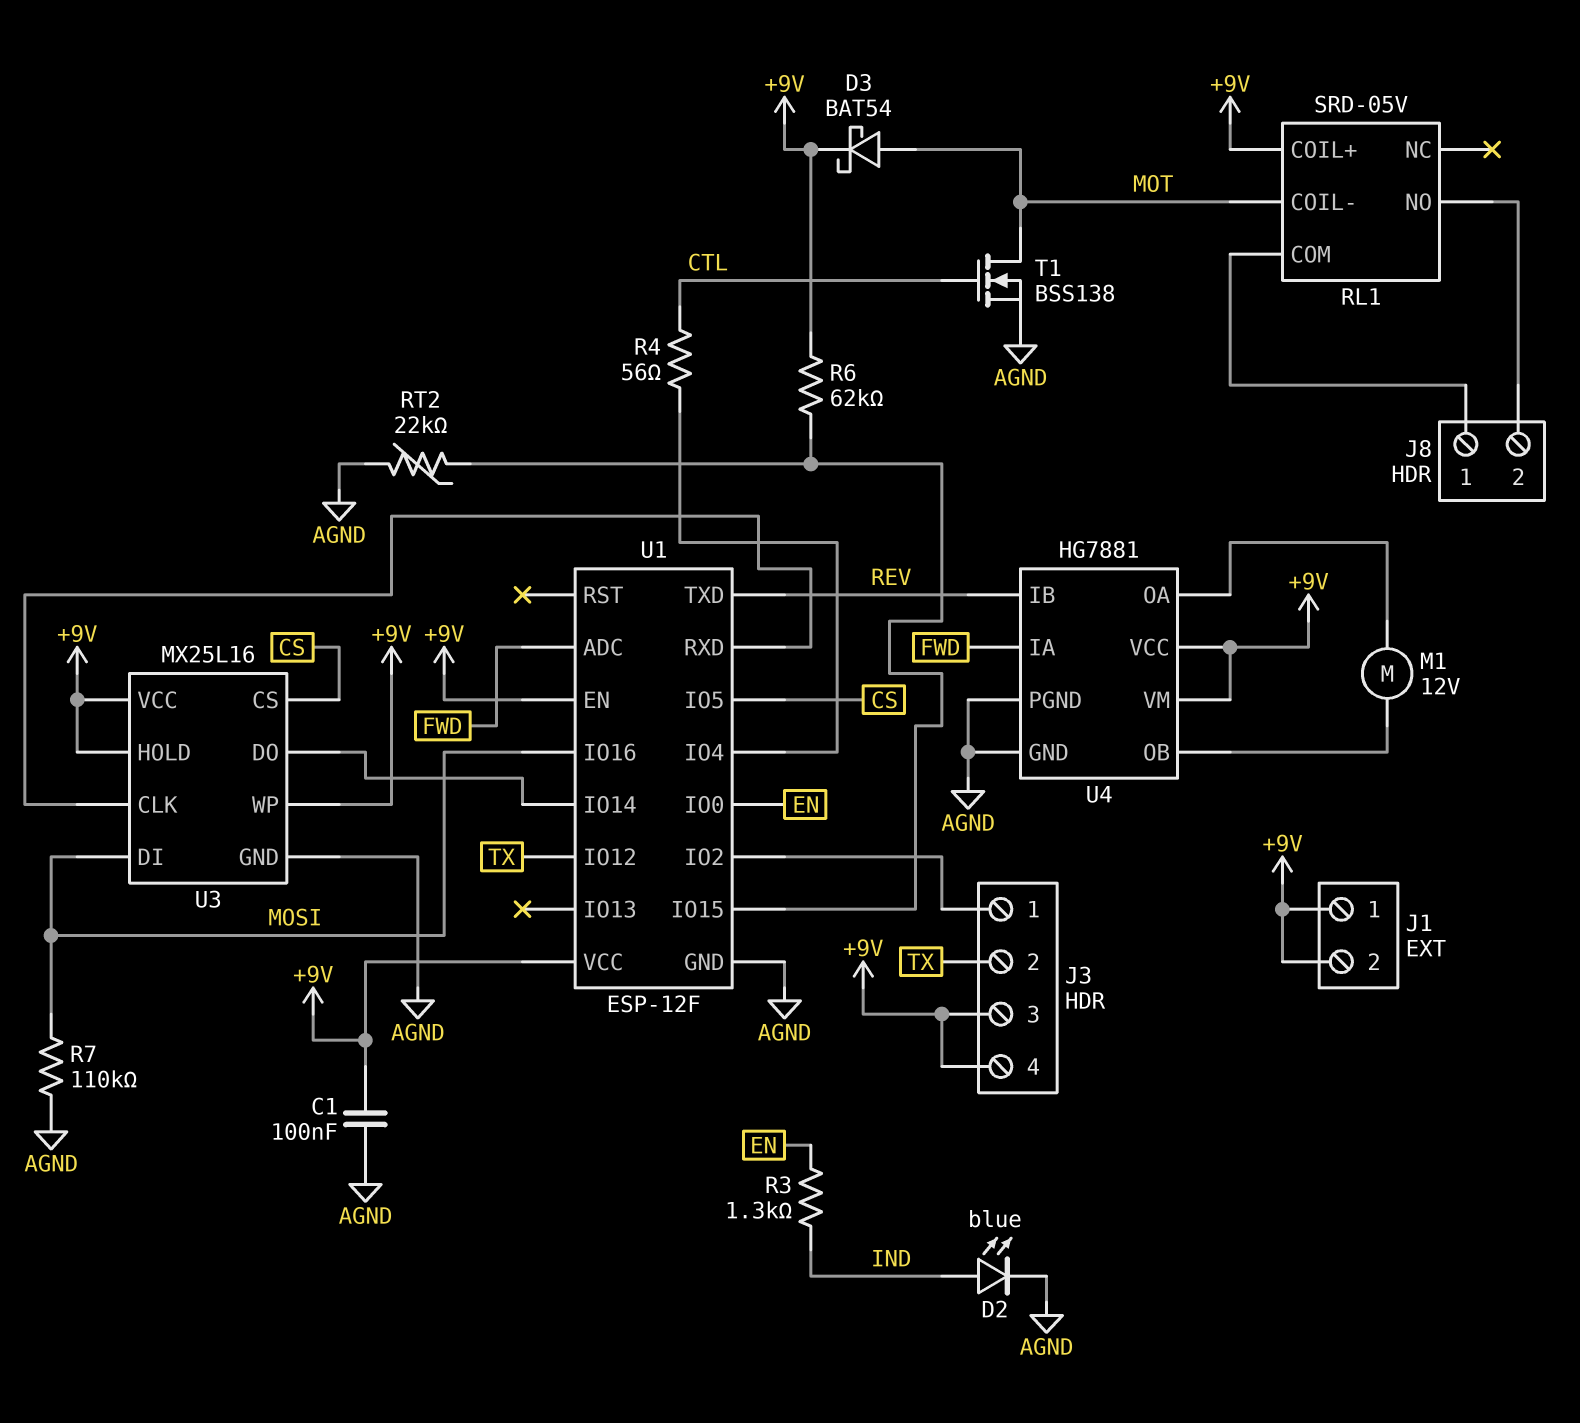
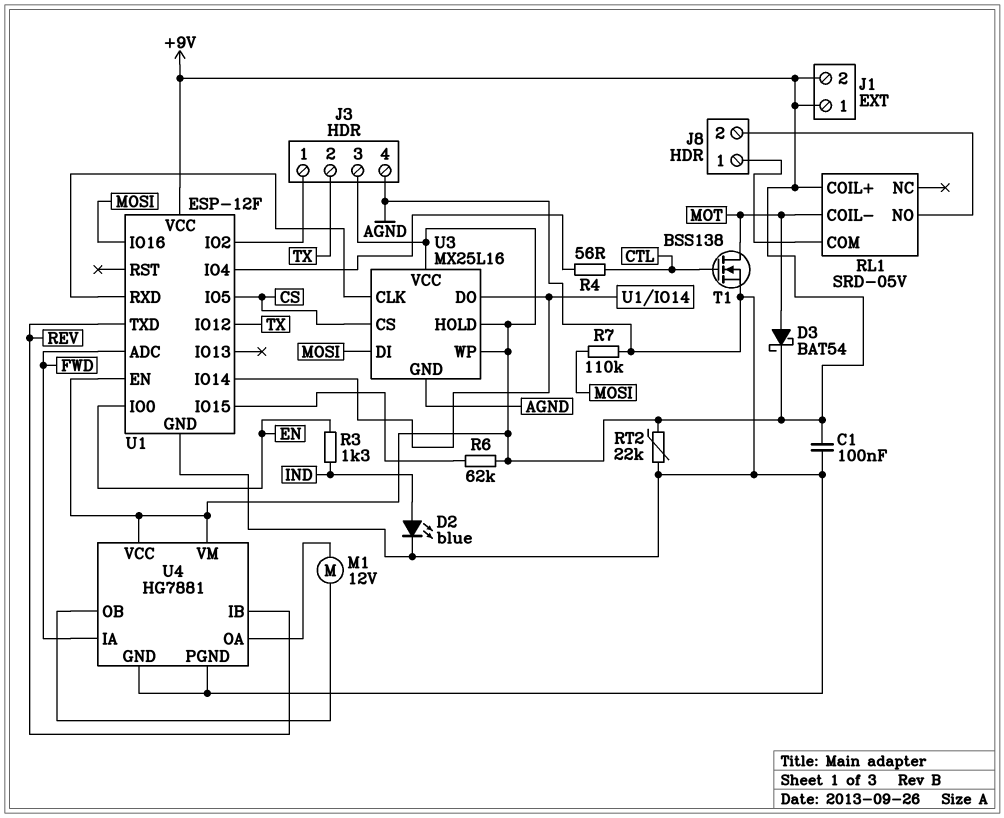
J3 pin 4: +9V -> AGND
RT2: 22k (AGND, U1/IO15) -> 22k (+9V, AGND)

